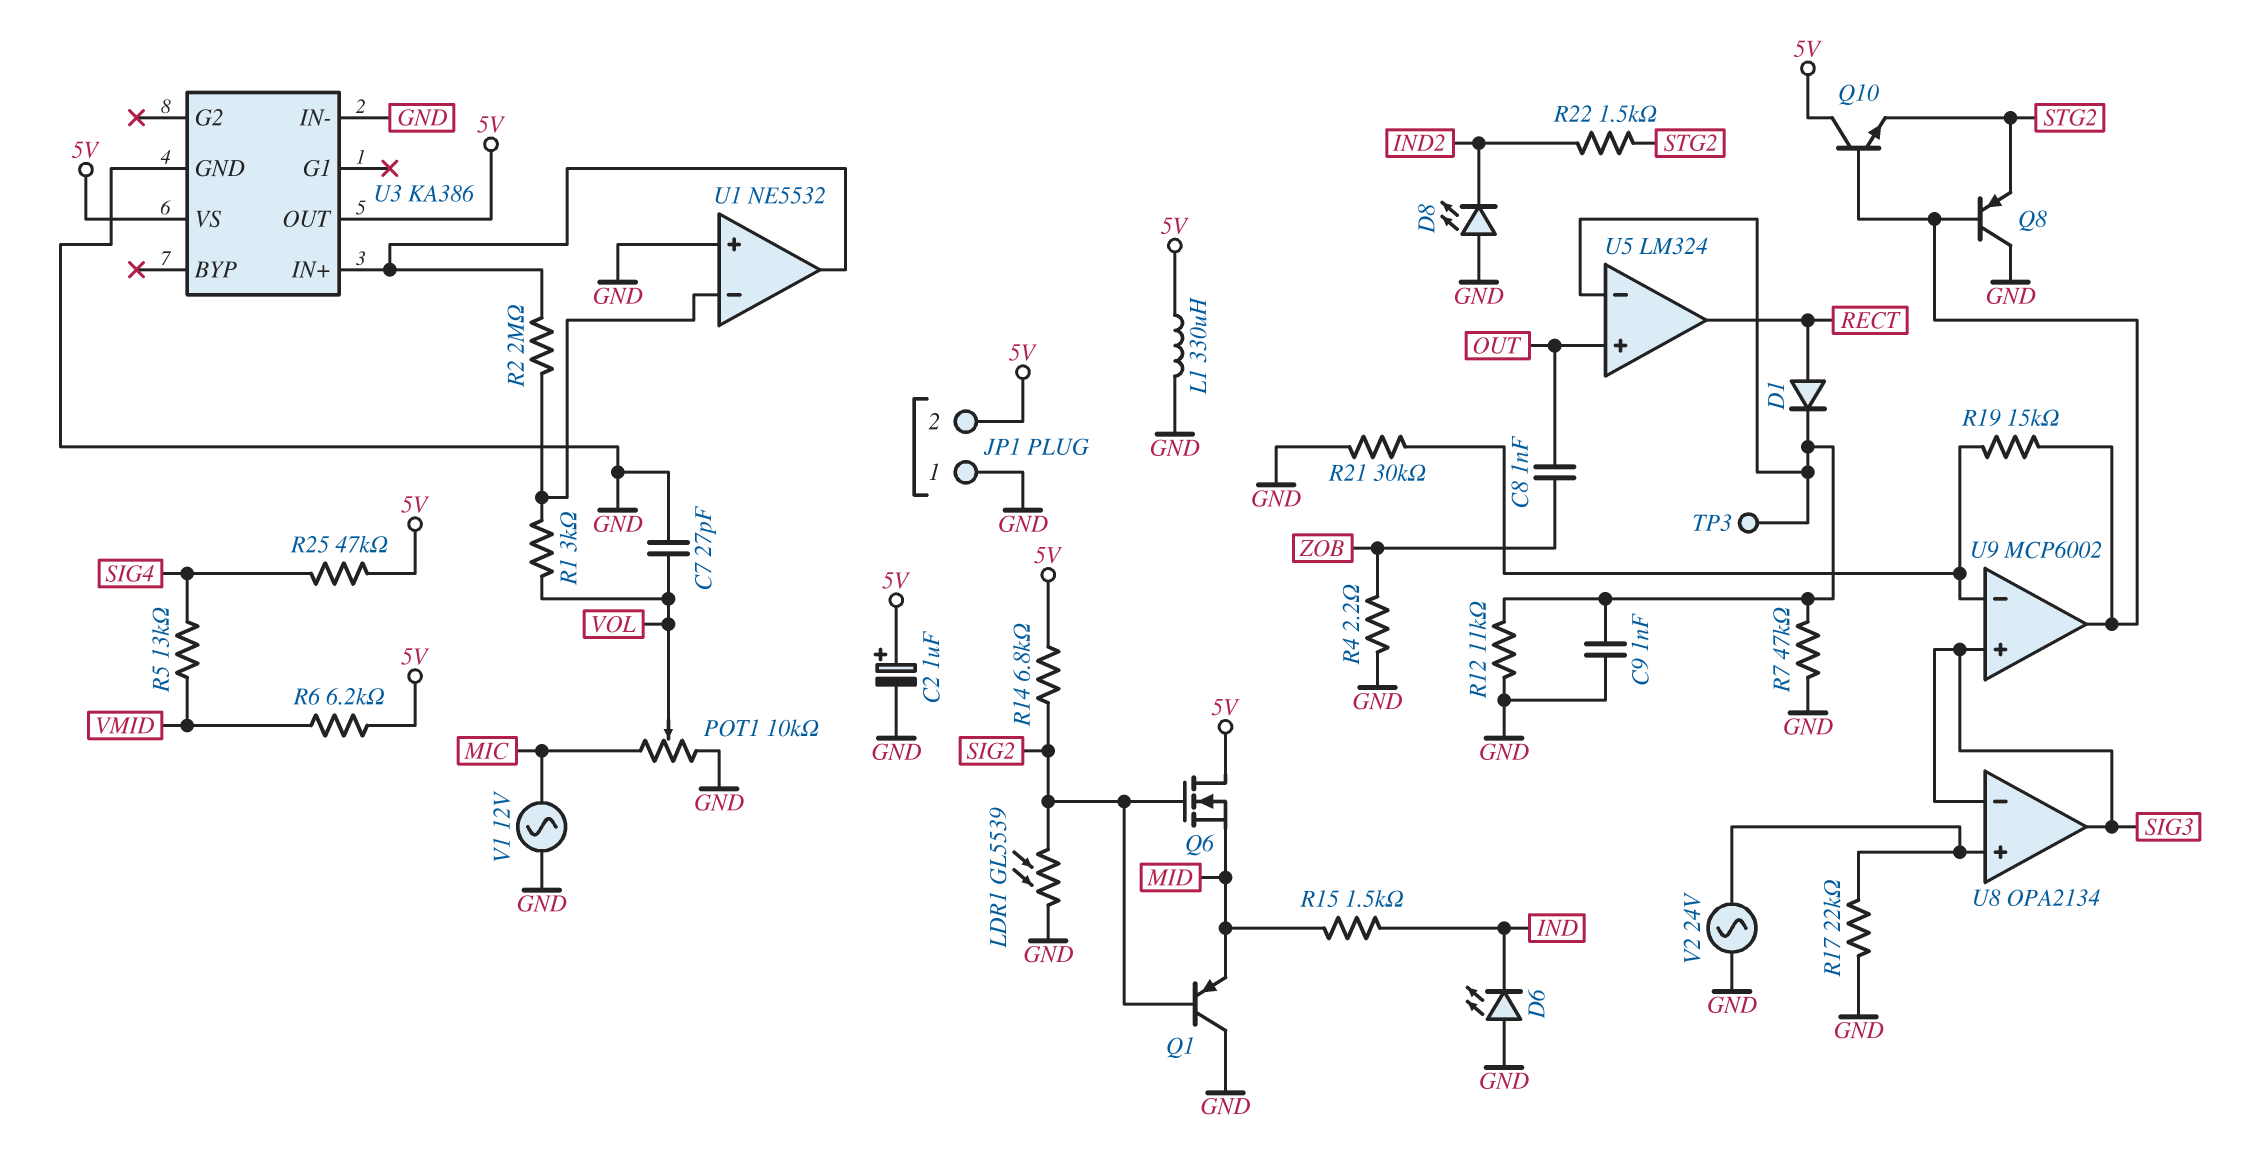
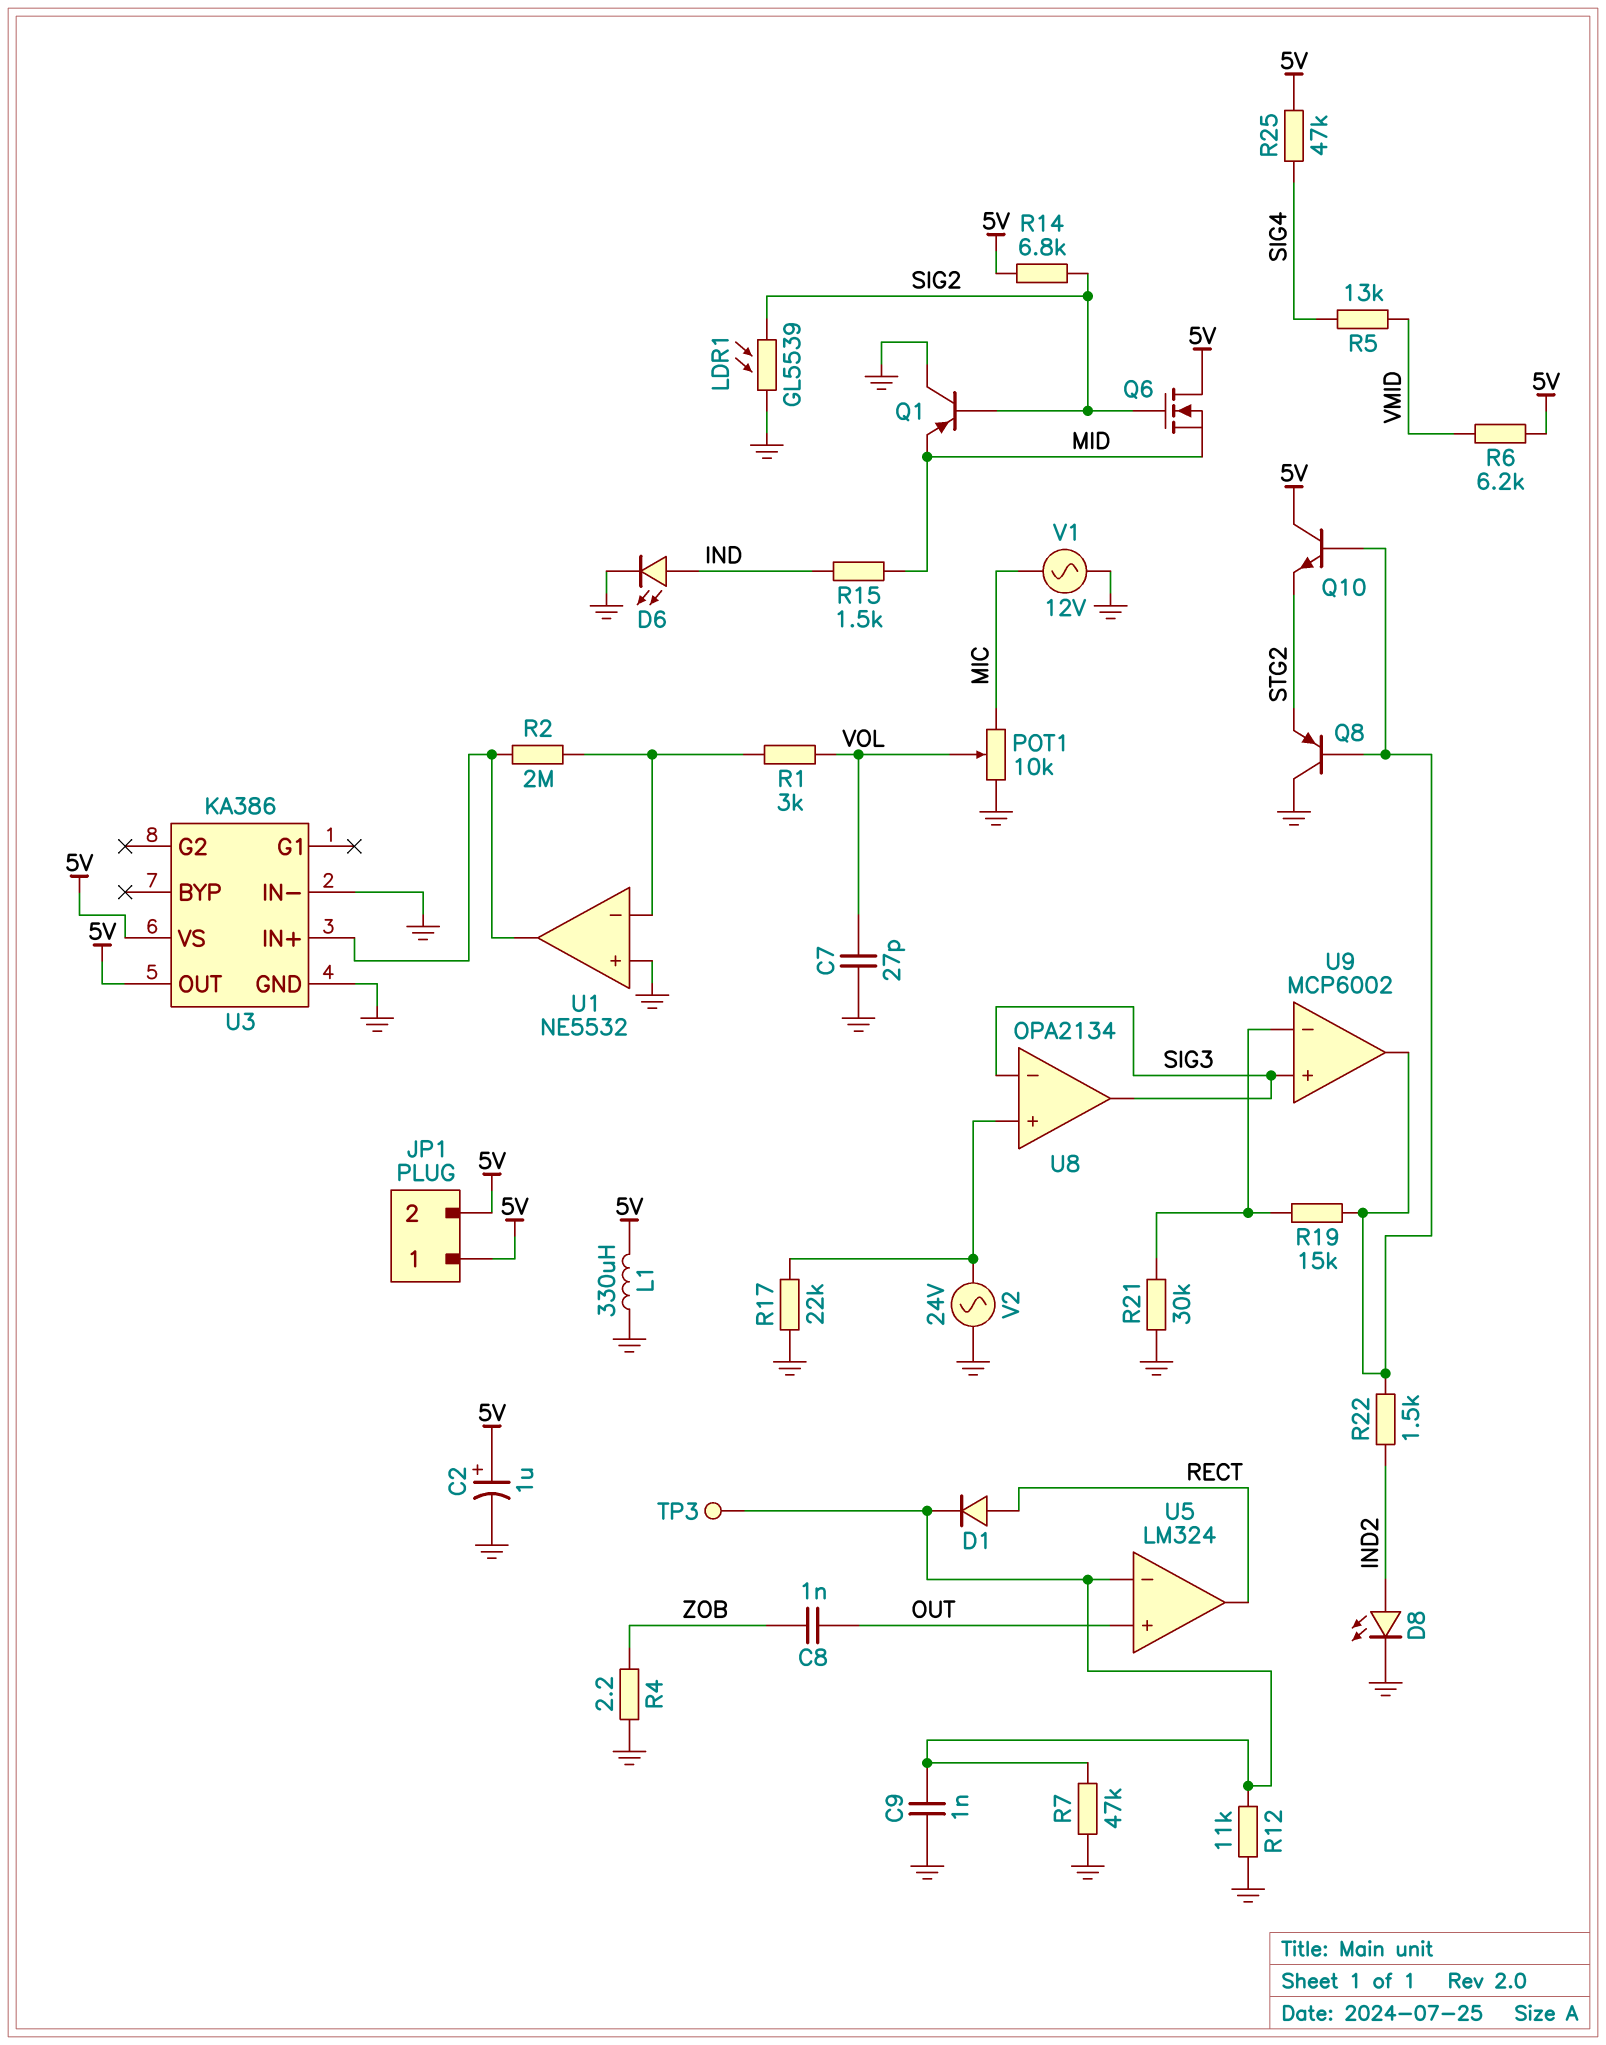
D6: LED (A GND, K IND) -> LED (A IND, K GND)
D8: LED (A GND, K IND2) -> LED (A IND2, K GND)
JP1 pin 1: GND -> 5V
R22: 1.5k (IND2, STG2) -> 1.5k (IND2, U9/out)

